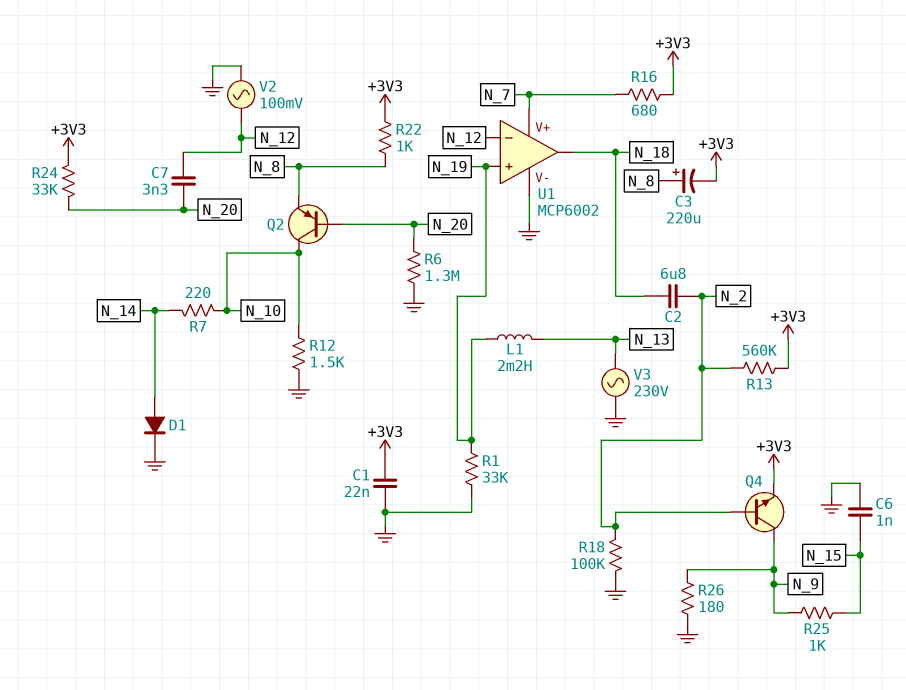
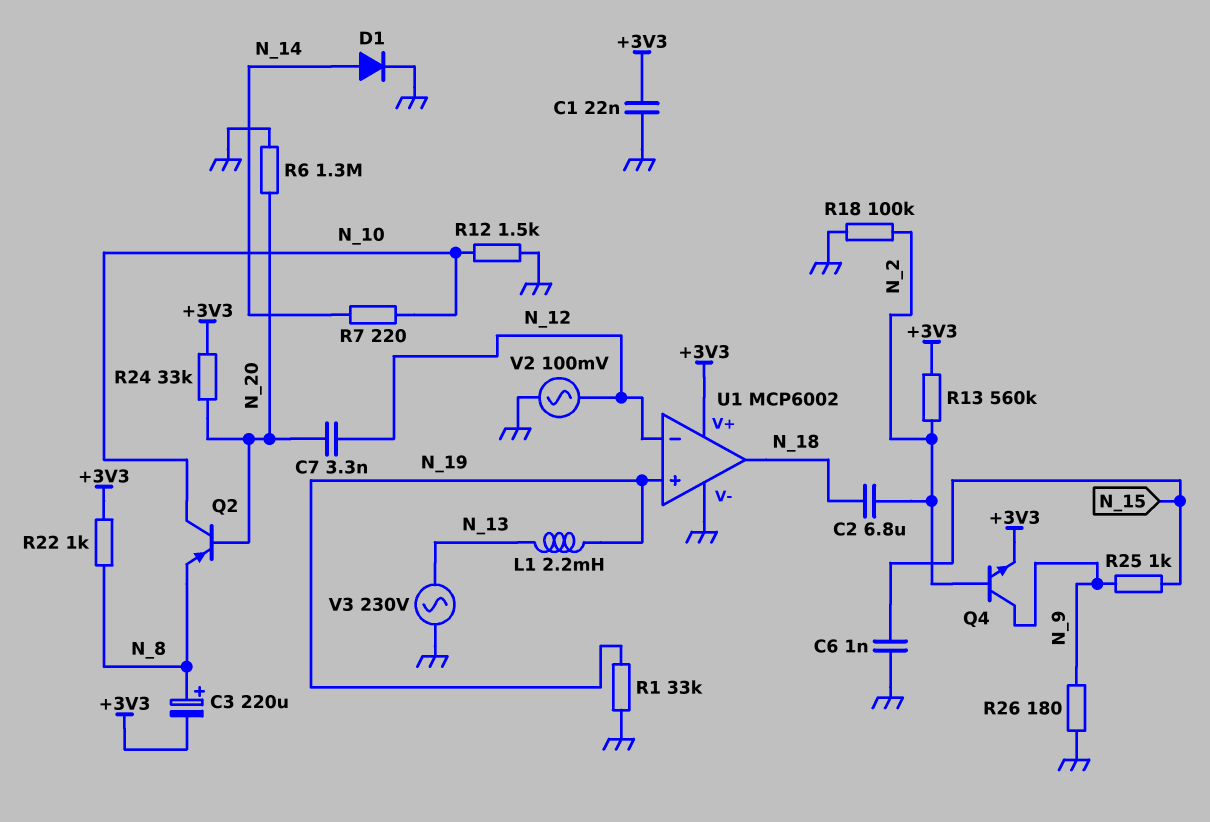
R16: 680 (+3V3, N_7) -> none
U1 pin V+: N_7 -> +3V3

